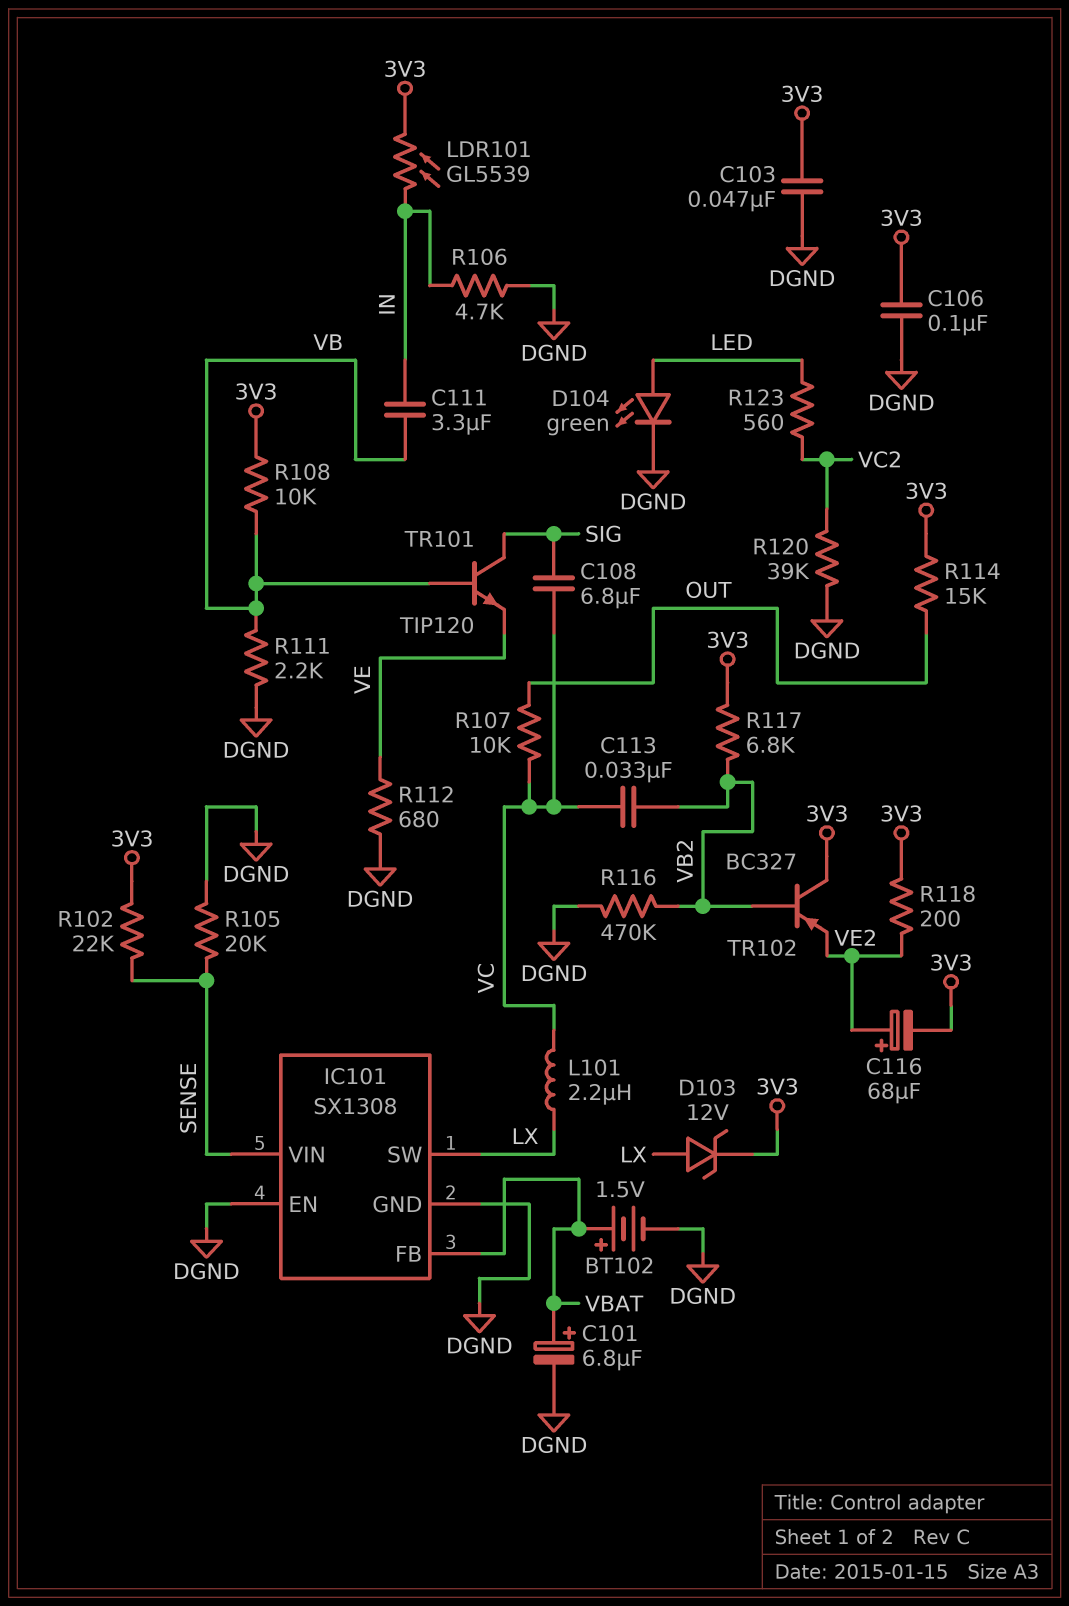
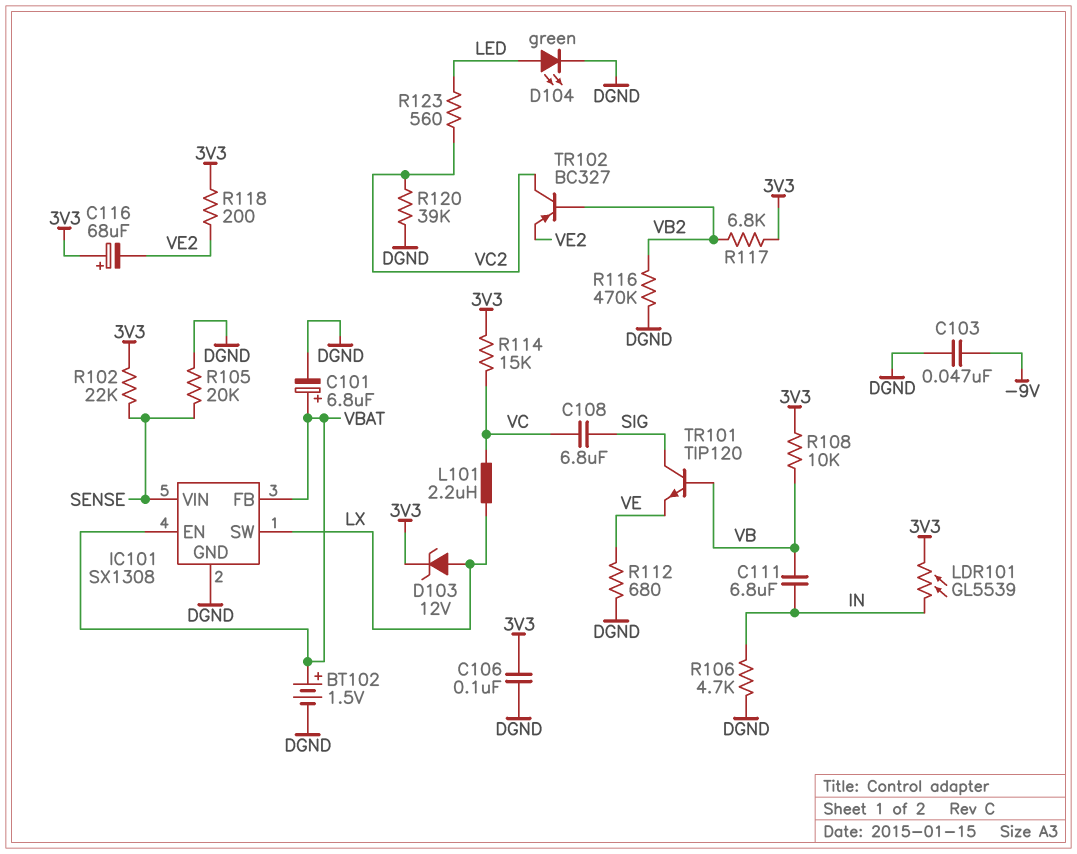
C103: 47nF (3V3, DGND) -> 47nF (-9V, DGND)
C111: 3.3uF (IN, VB) -> 6.8uF (IN, VB)
C113: 33nF (VB2, VC) -> none
C116: 68uF (plus VE2, minus 3V3) -> 68uF (plus 3V3, minus VE2)
IC101 pin EN: DGND -> VBAT
R107: 10k (OUT, VC) -> none
R111: 2.2k (DGND, VB) -> none
R114: 15k (3V3, OUT) -> 15k (3V3, VC)
TR102: PNP BC327 (B VB2, C 3V3, E VE2) -> PNP BC327 (B VB2, C VC2, E VE2)

